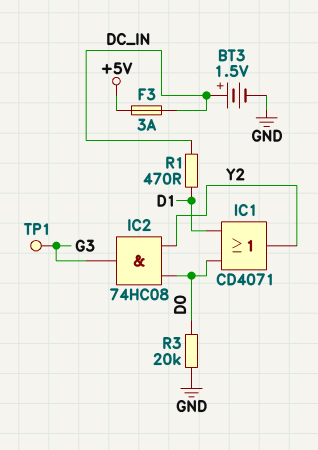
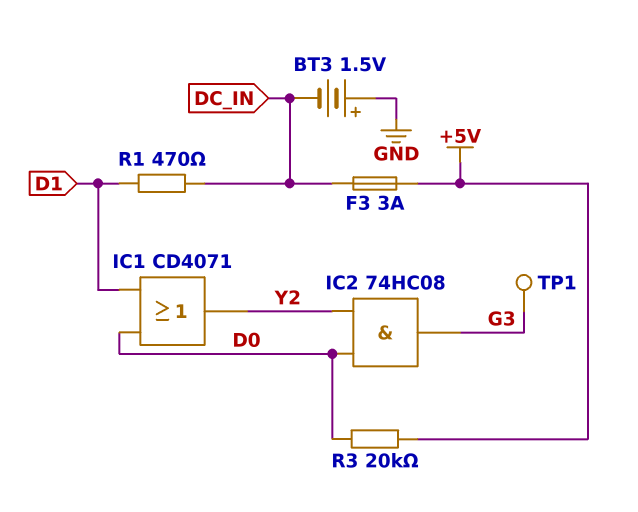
BT3: 1.5V (plus DC_IN, minus GND) -> 1.5V (plus GND, minus DC_IN)
R3: 20k (D0, GND) -> 20k (+5V, D0)

